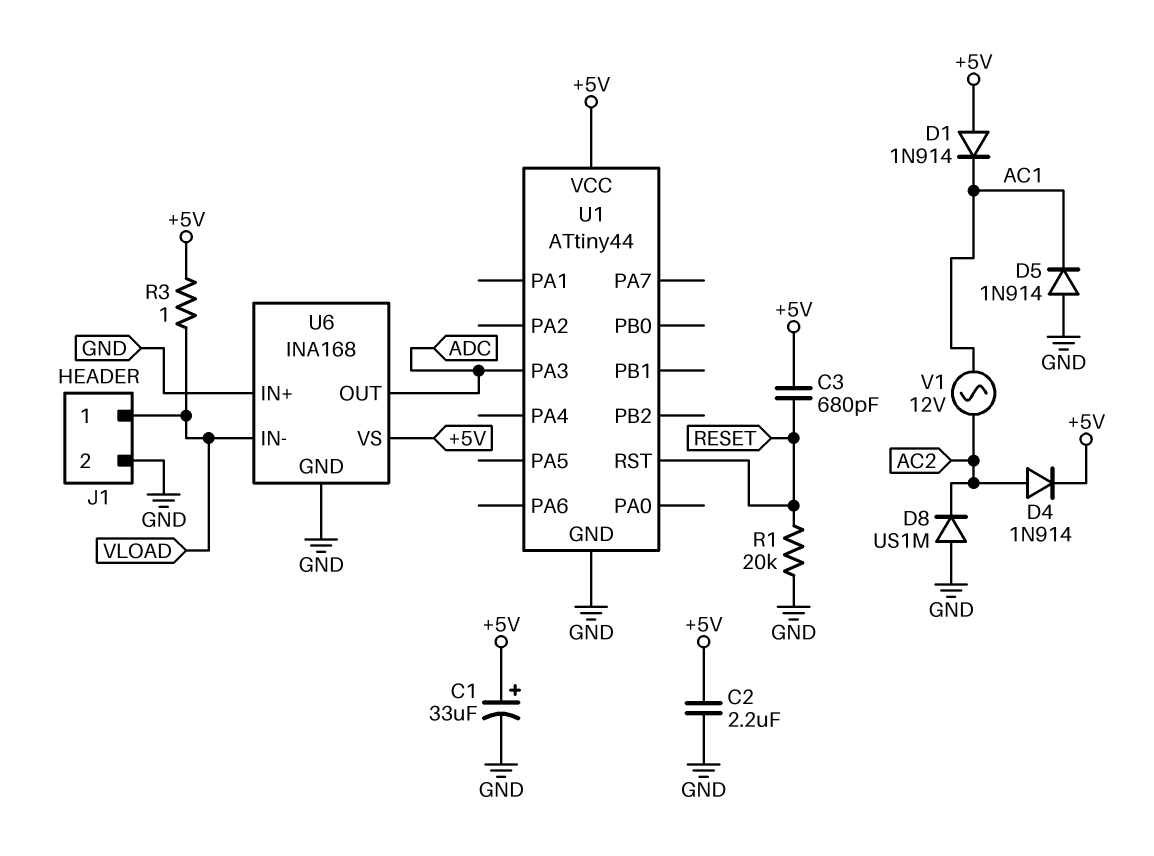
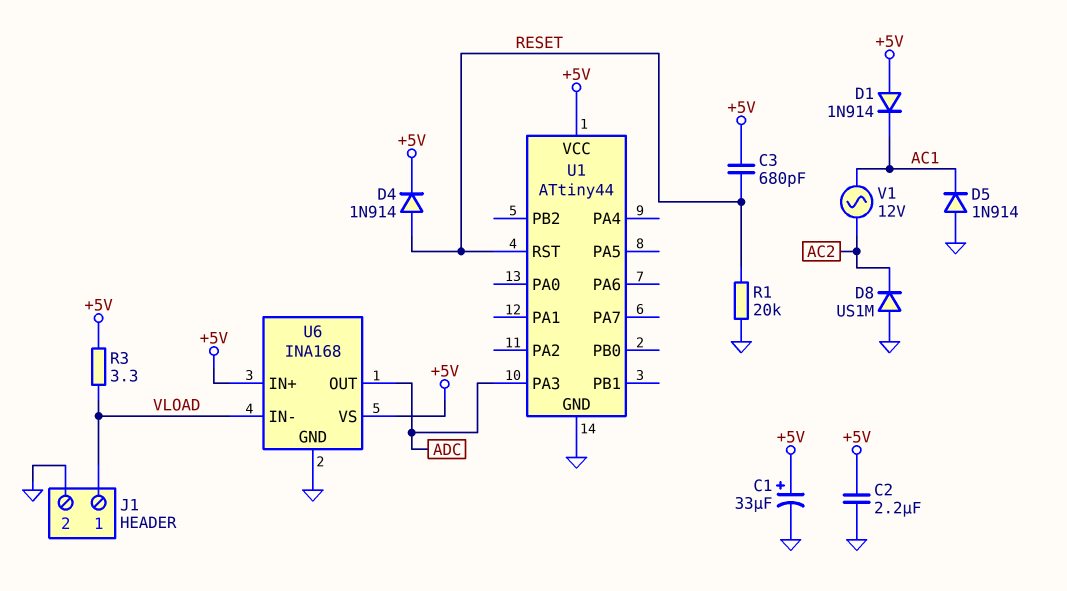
D4: diode 1N914 (A AC2, K +5V) -> diode 1N914 (A RESET, K +5V)
R3: 1 (+5V, VLOAD) -> 3.3 (+5V, VLOAD)
U6 pin IN+: GND -> +5V

